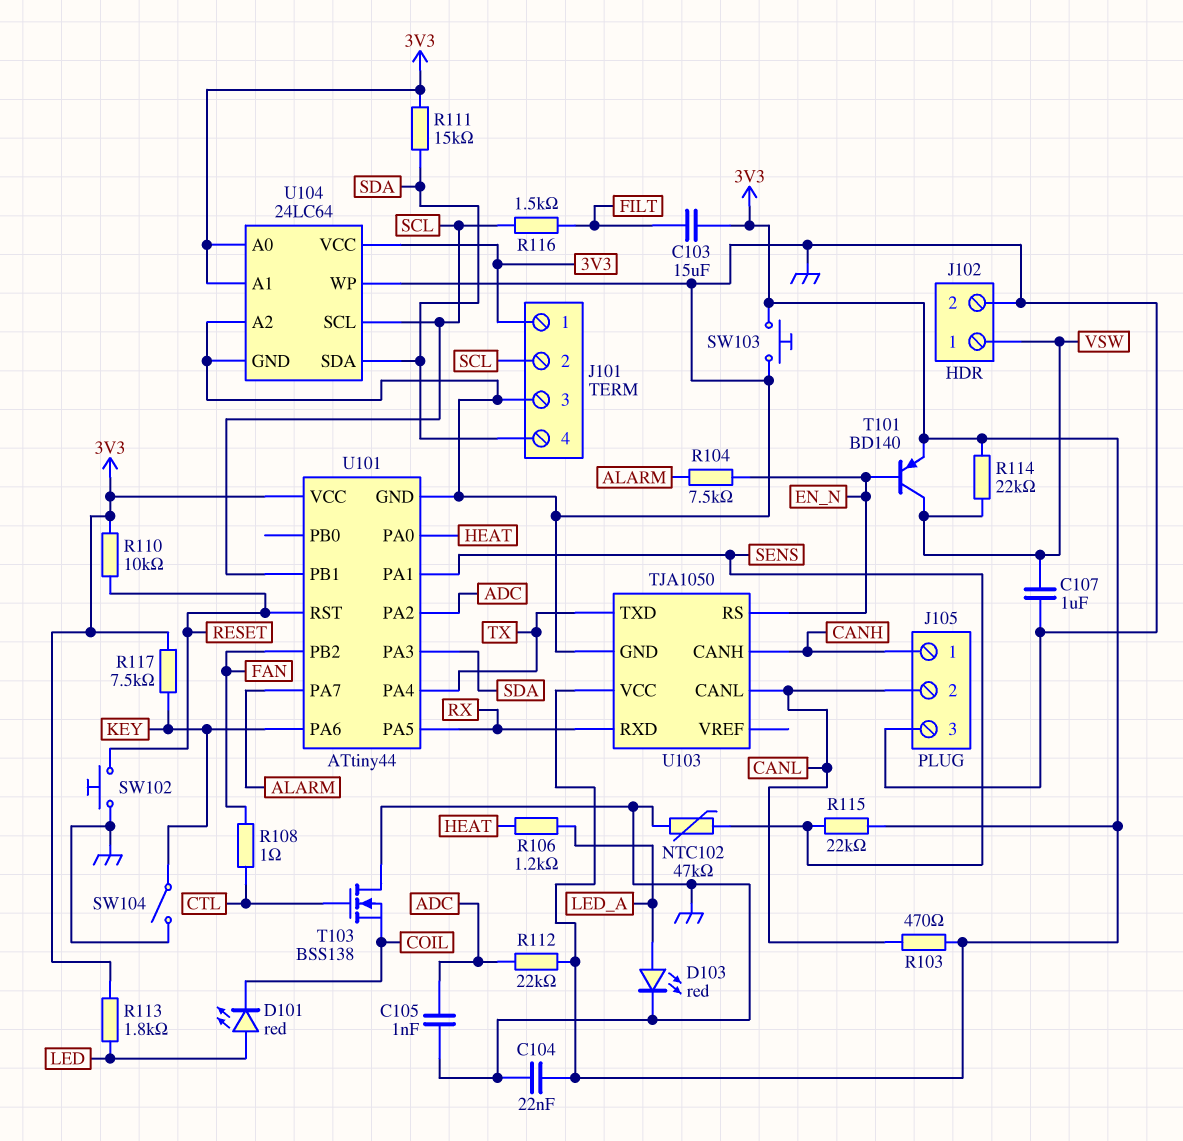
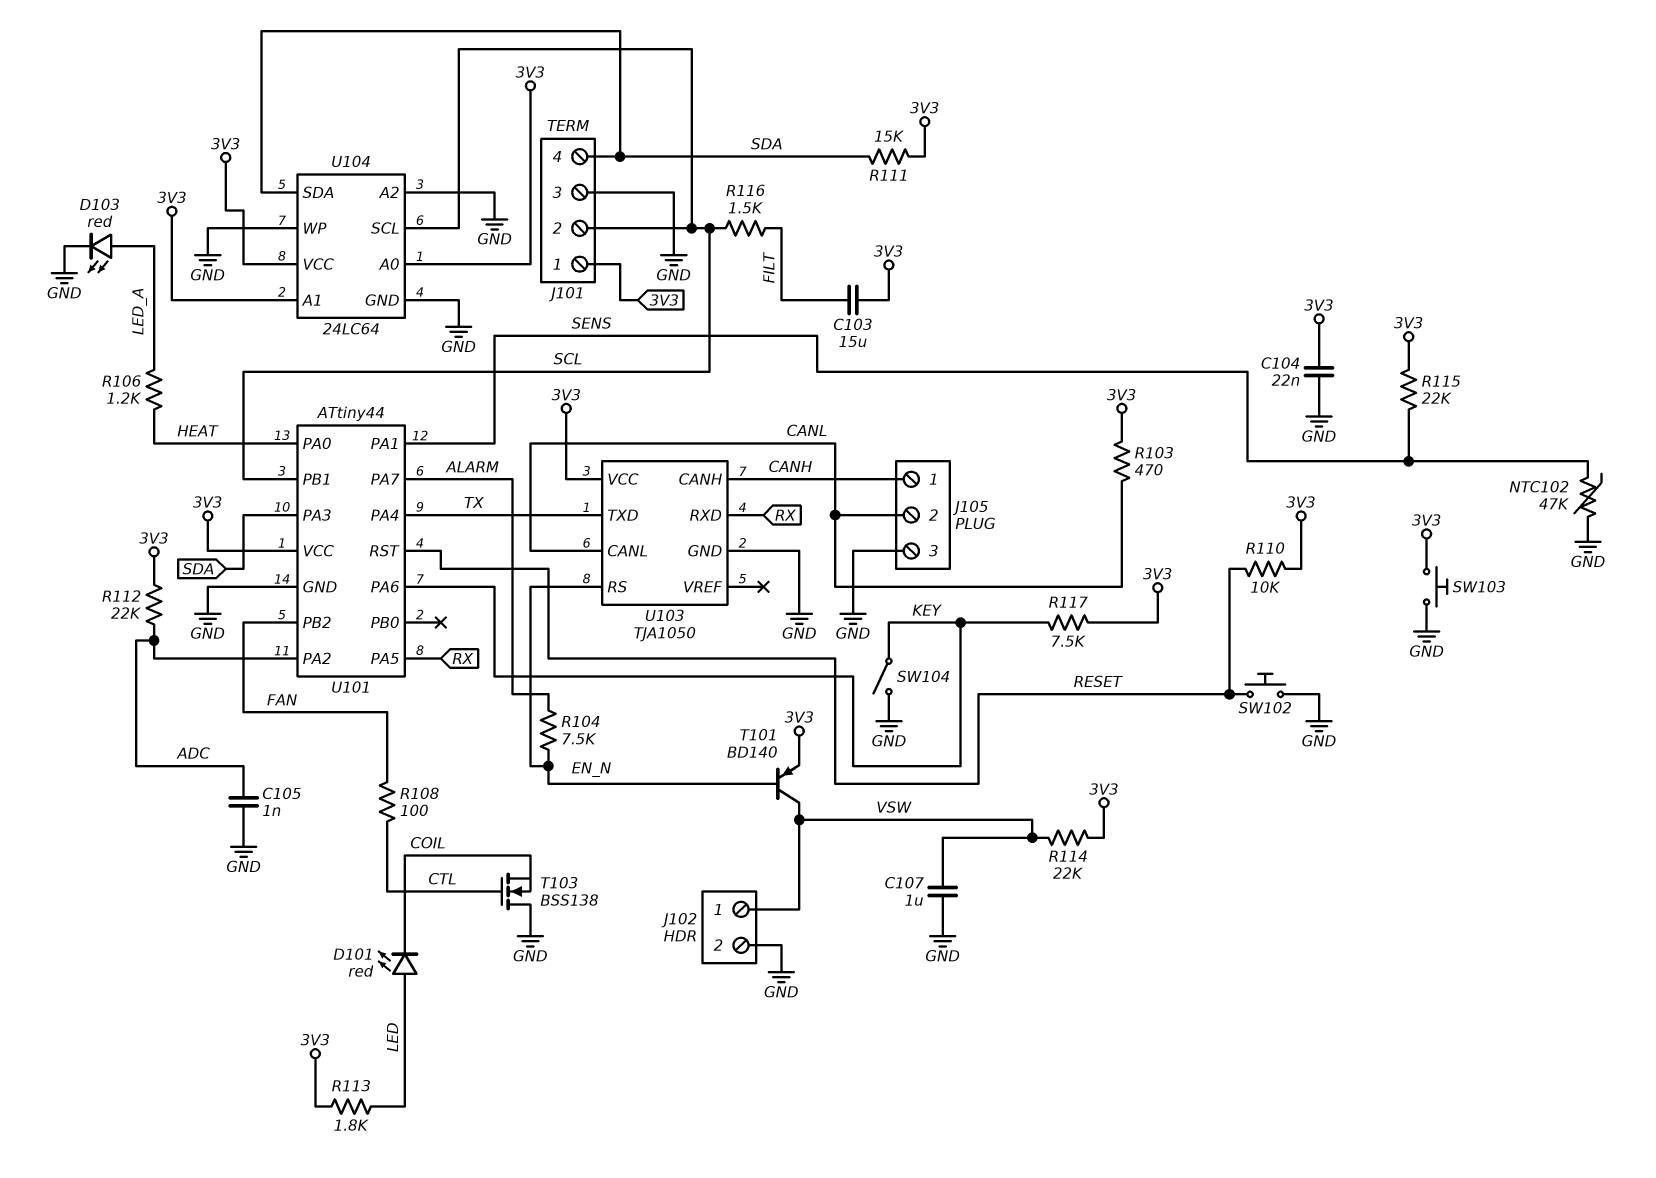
R108: 1 (CTL, FAN) -> 100 (CTL, FAN)

